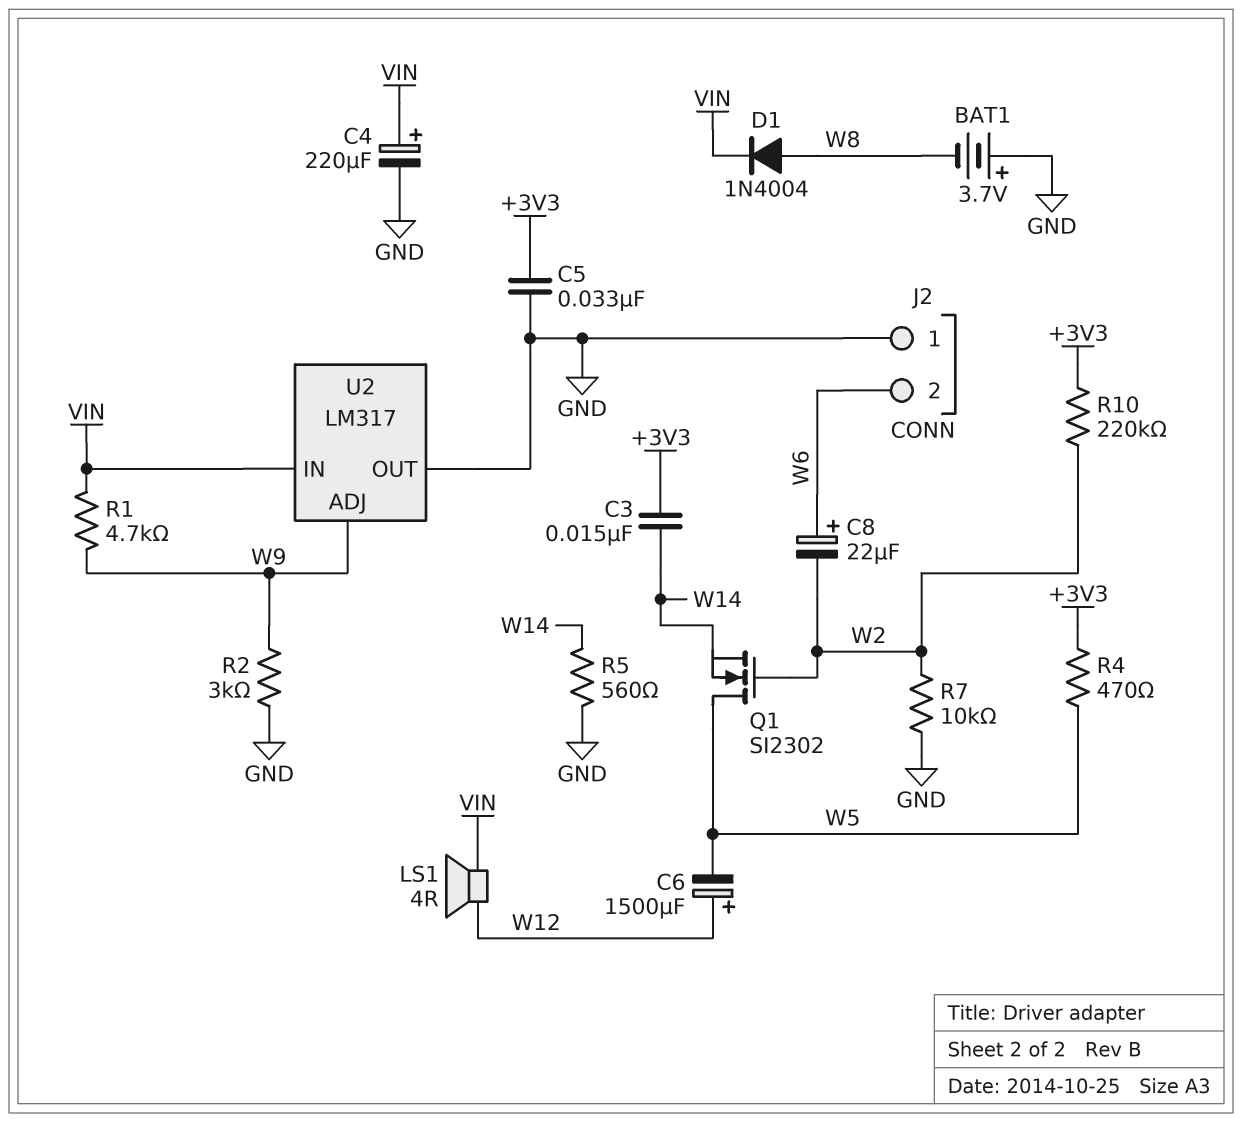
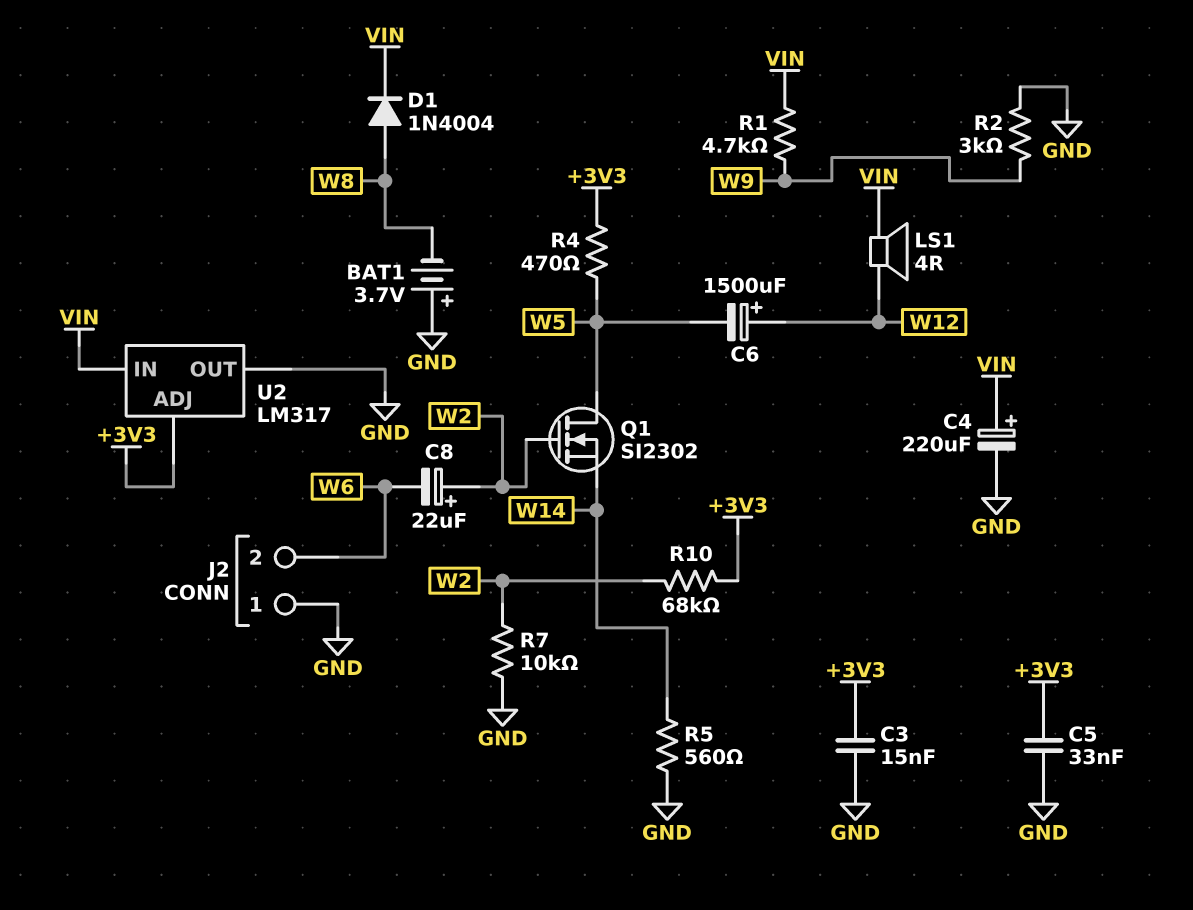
C3: 15nF (+3V3, W14) -> 15nF (+3V3, GND)
C8: 22uF (plus W6, minus W2) -> 22uF (plus W2, minus W6)
R10: 220k (+3V3, W2) -> 68k (+3V3, W2)
U2 pin ADJ: W9 -> +3V3

